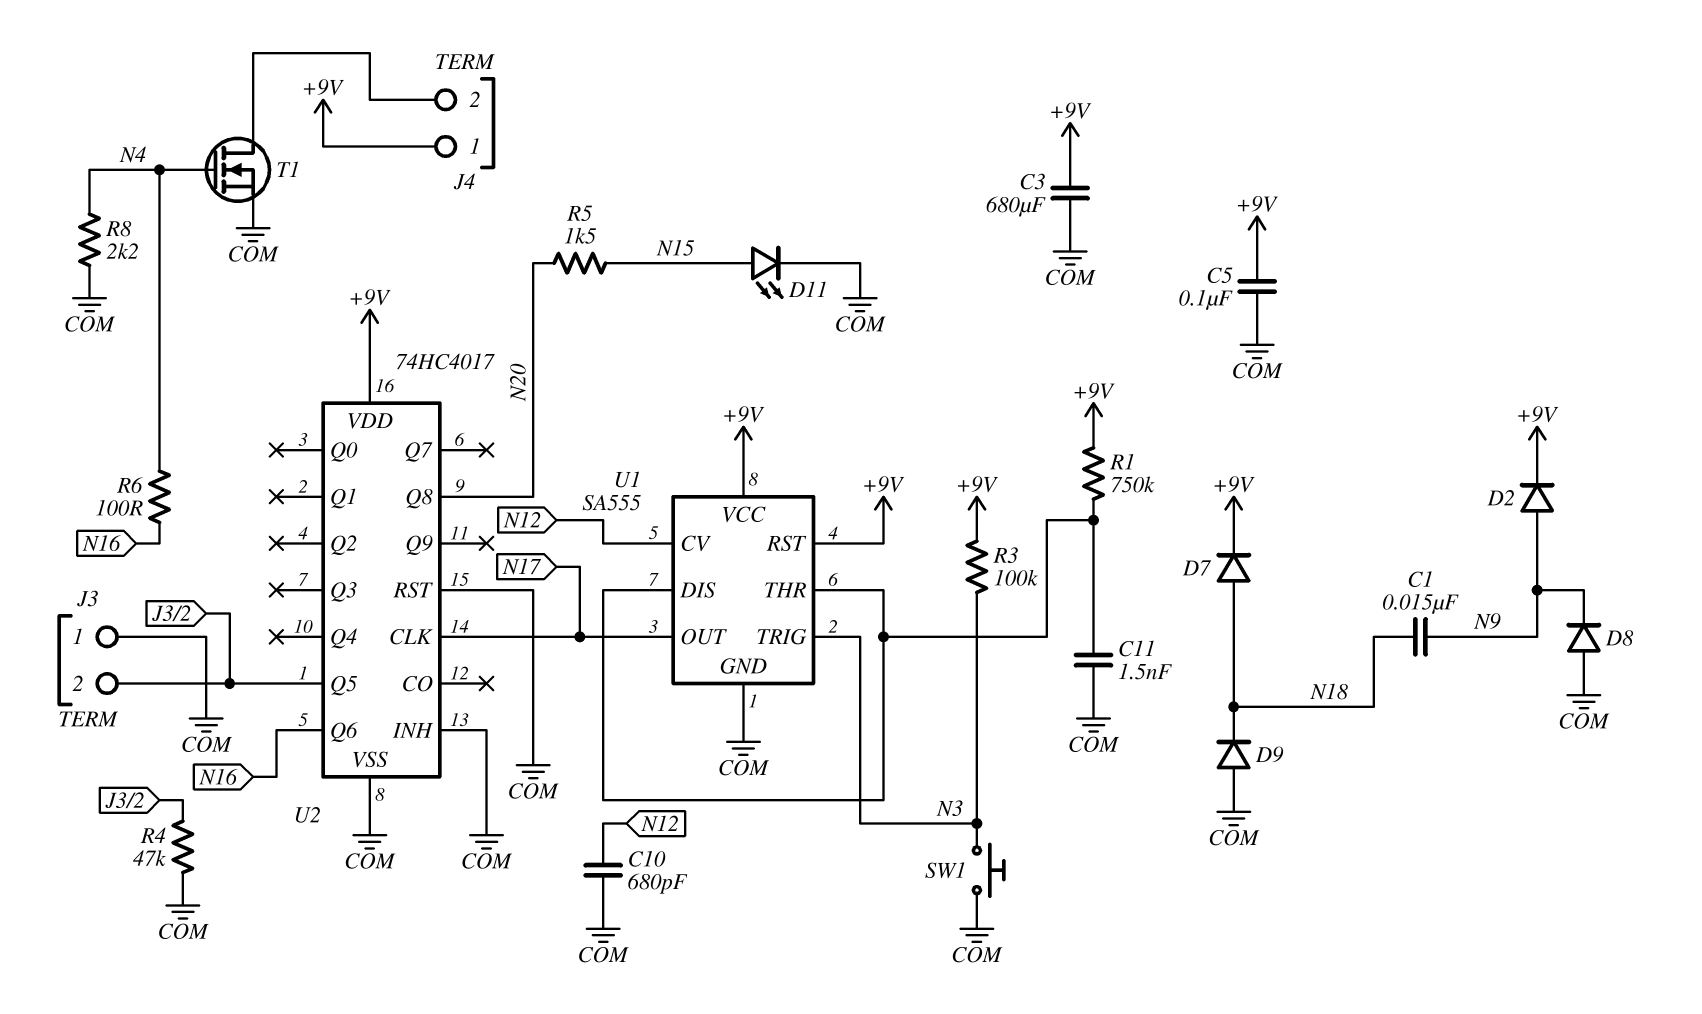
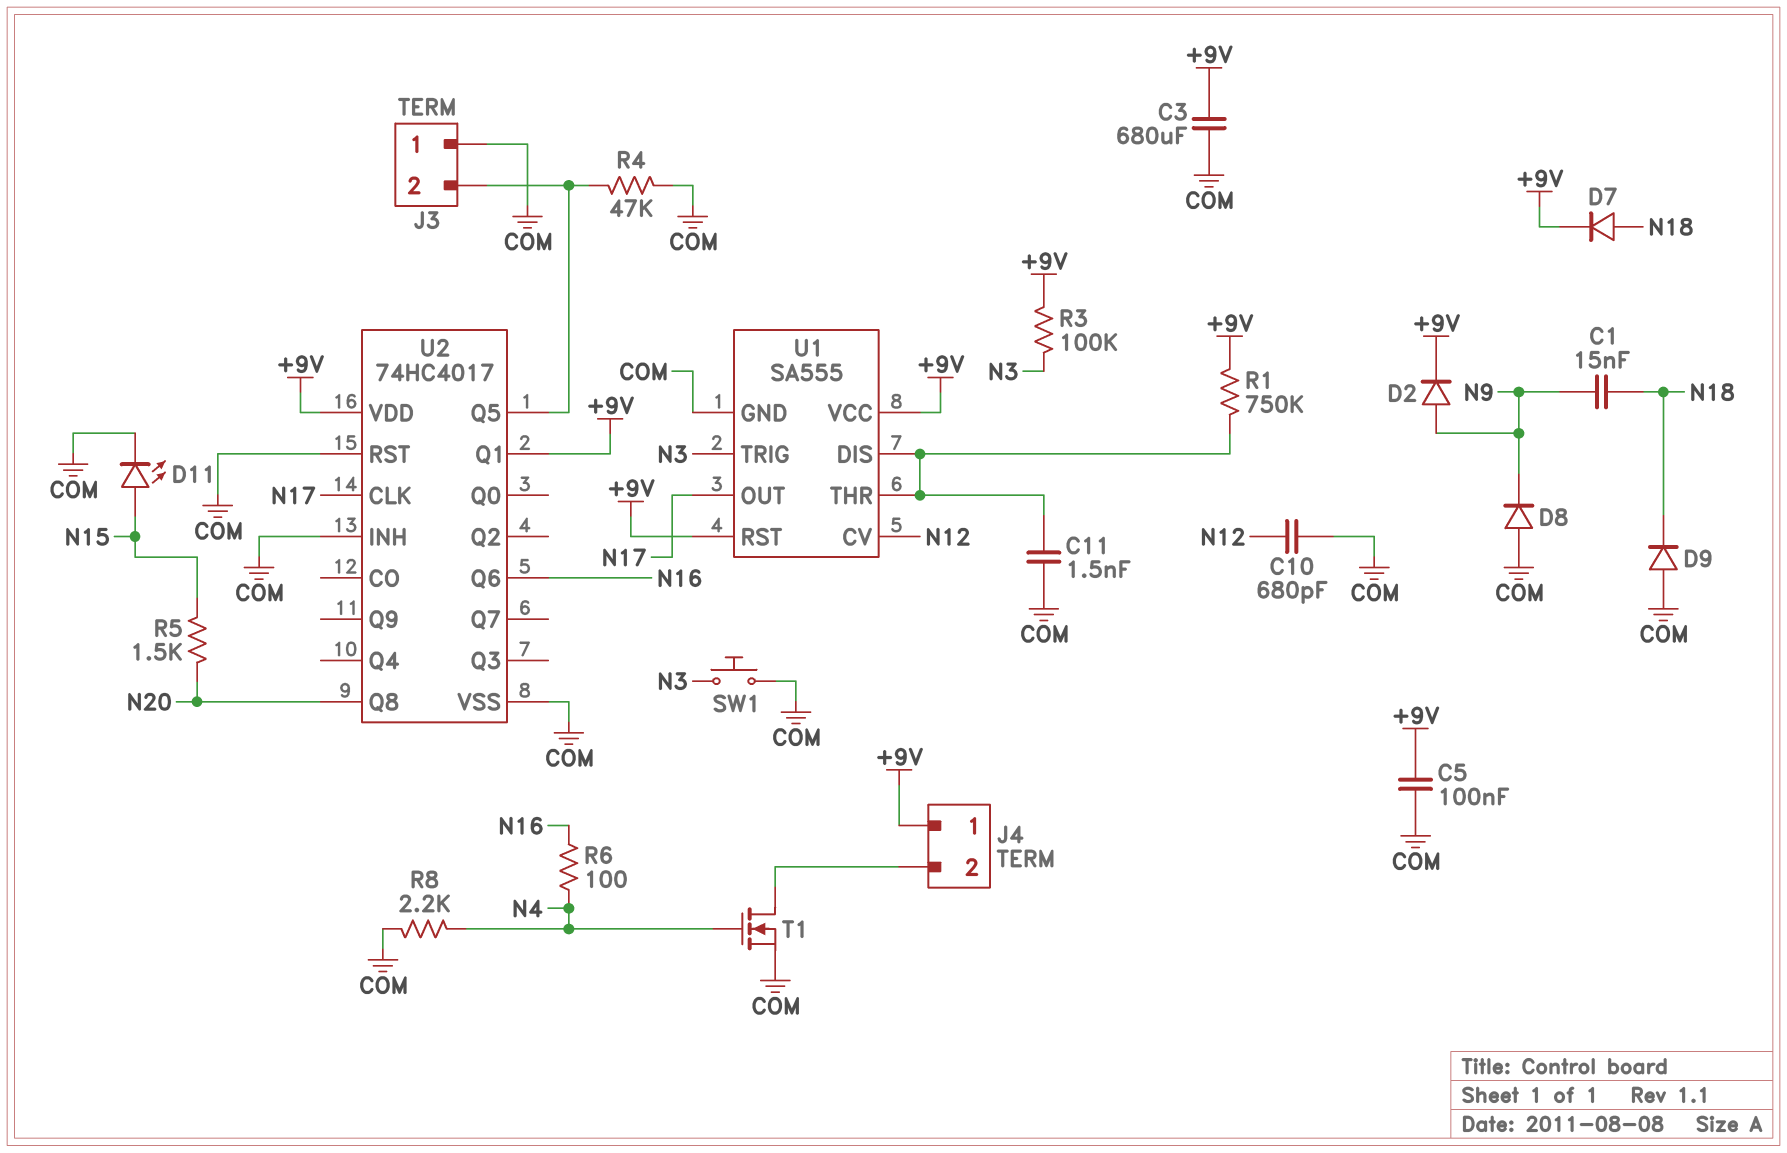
U2 pin Q1: none -> +9V

